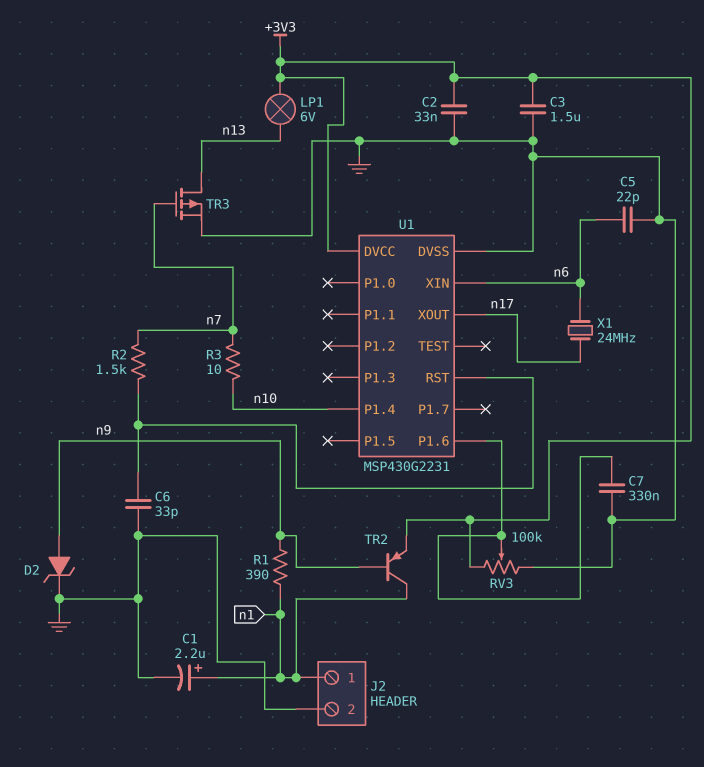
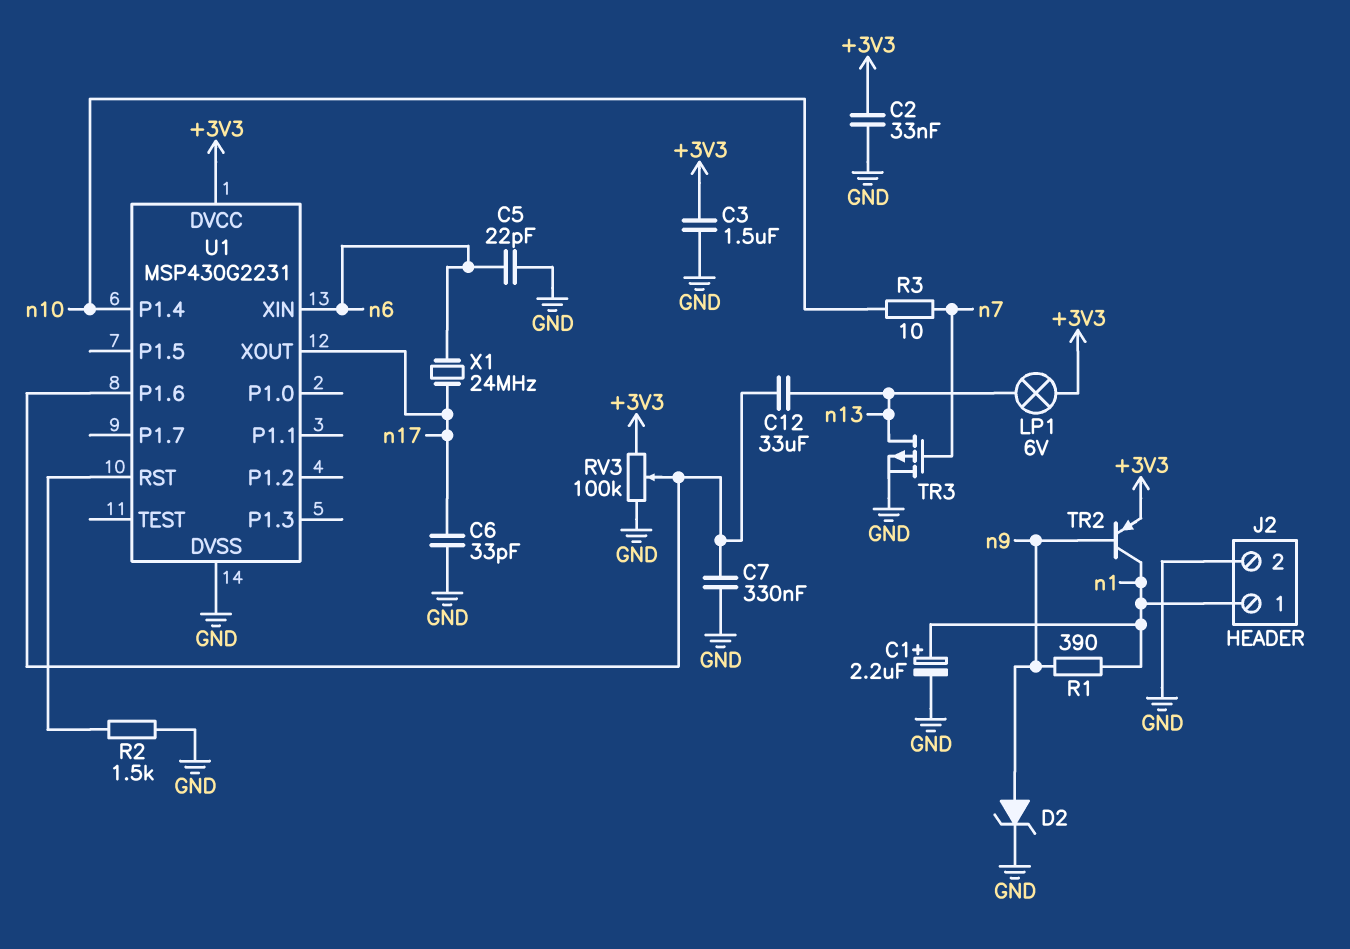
C6: 33pF (GND, U1/RST) -> 33pF (GND, n17)
C12: none -> 33uF (U1/P1.6, n13)
R2: 1.5k (U1/RST, n7) -> 1.5k (GND, U1/RST)

